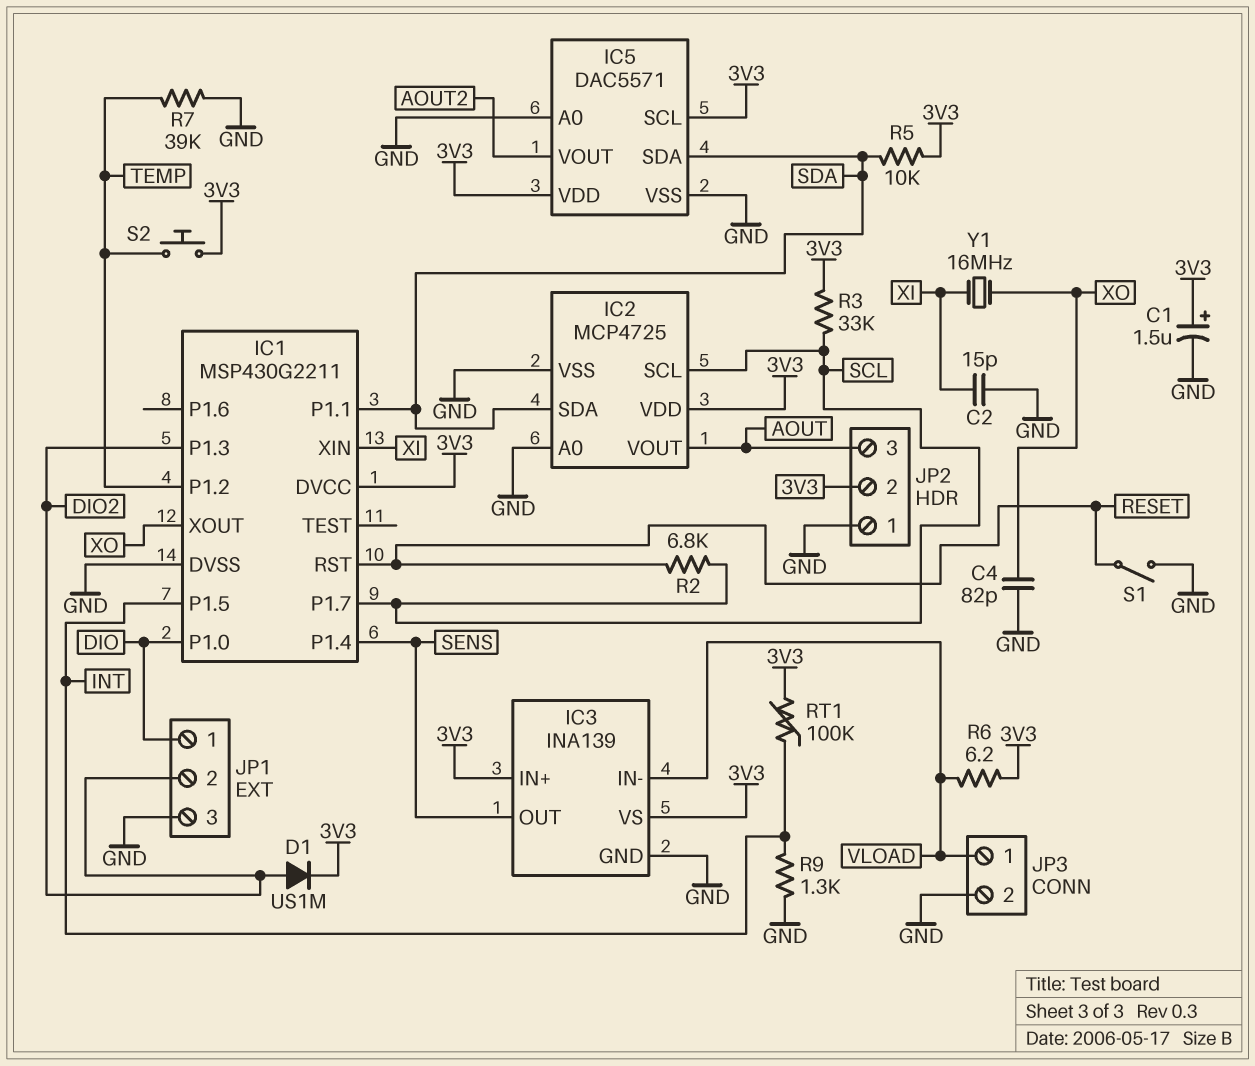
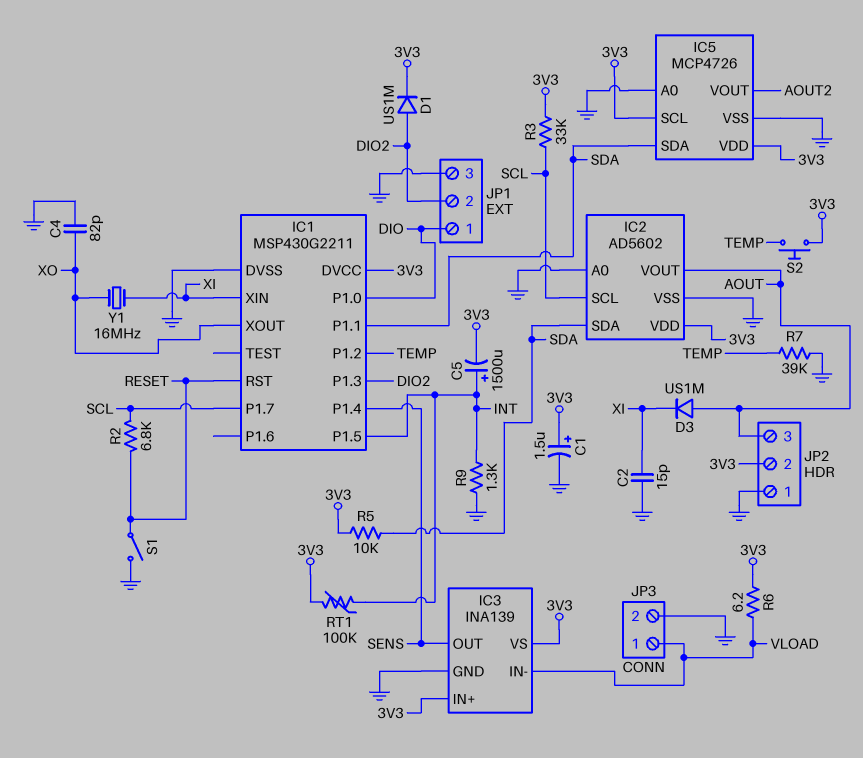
C5: none -> 1500uF (plus INT, minus 3V3)
D3: none -> diode US1M (A AOUT, K XI)
IC2: MCP4725 -> AD5602
IC5: DAC5571 -> MCP4726

